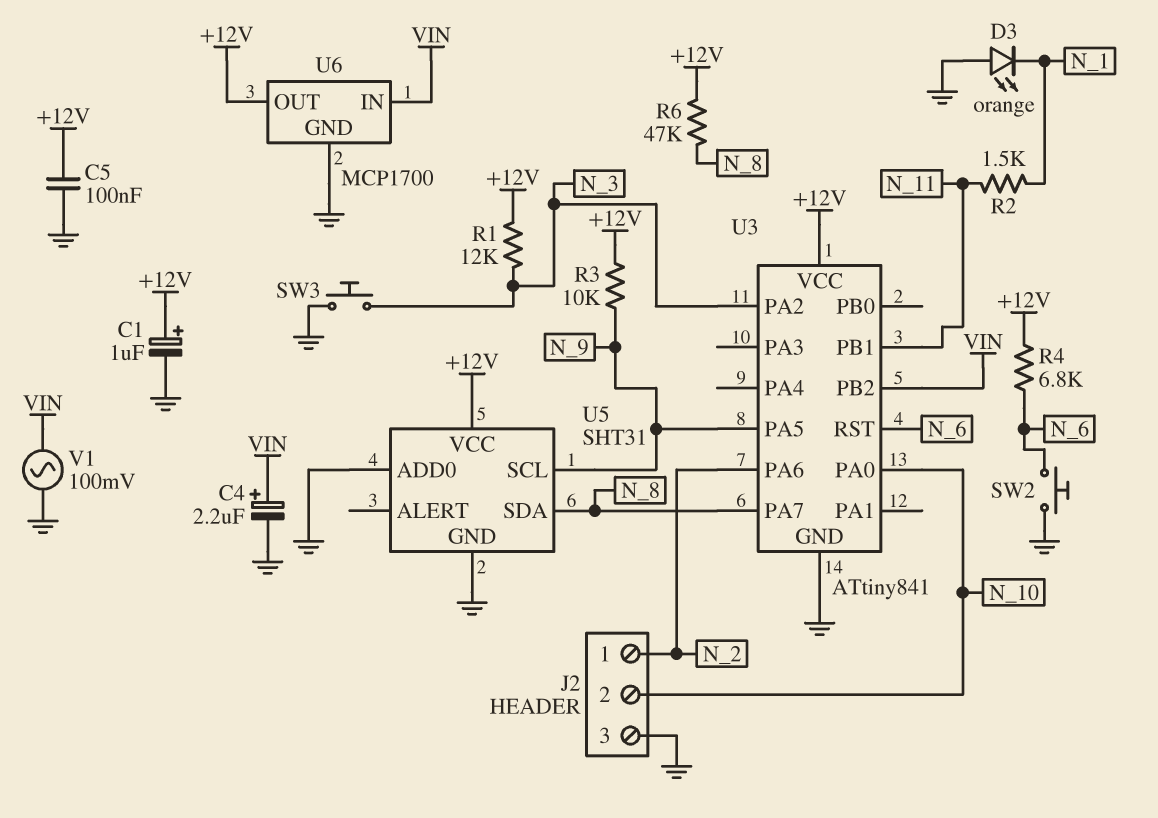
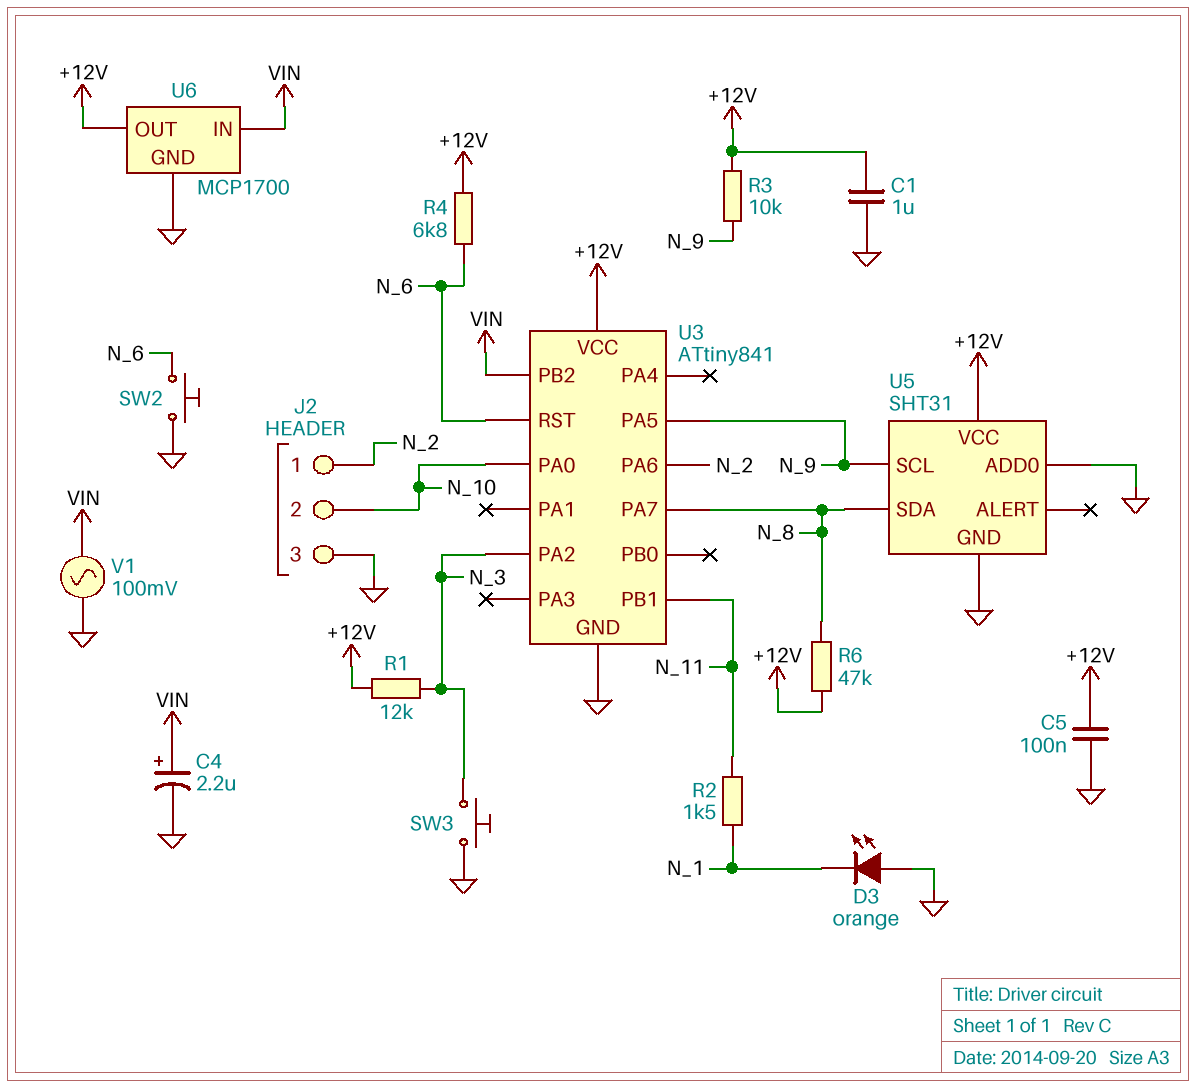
C1: 1uF (plus +12V, minus GND) -> 1uF (+12V, GND)

